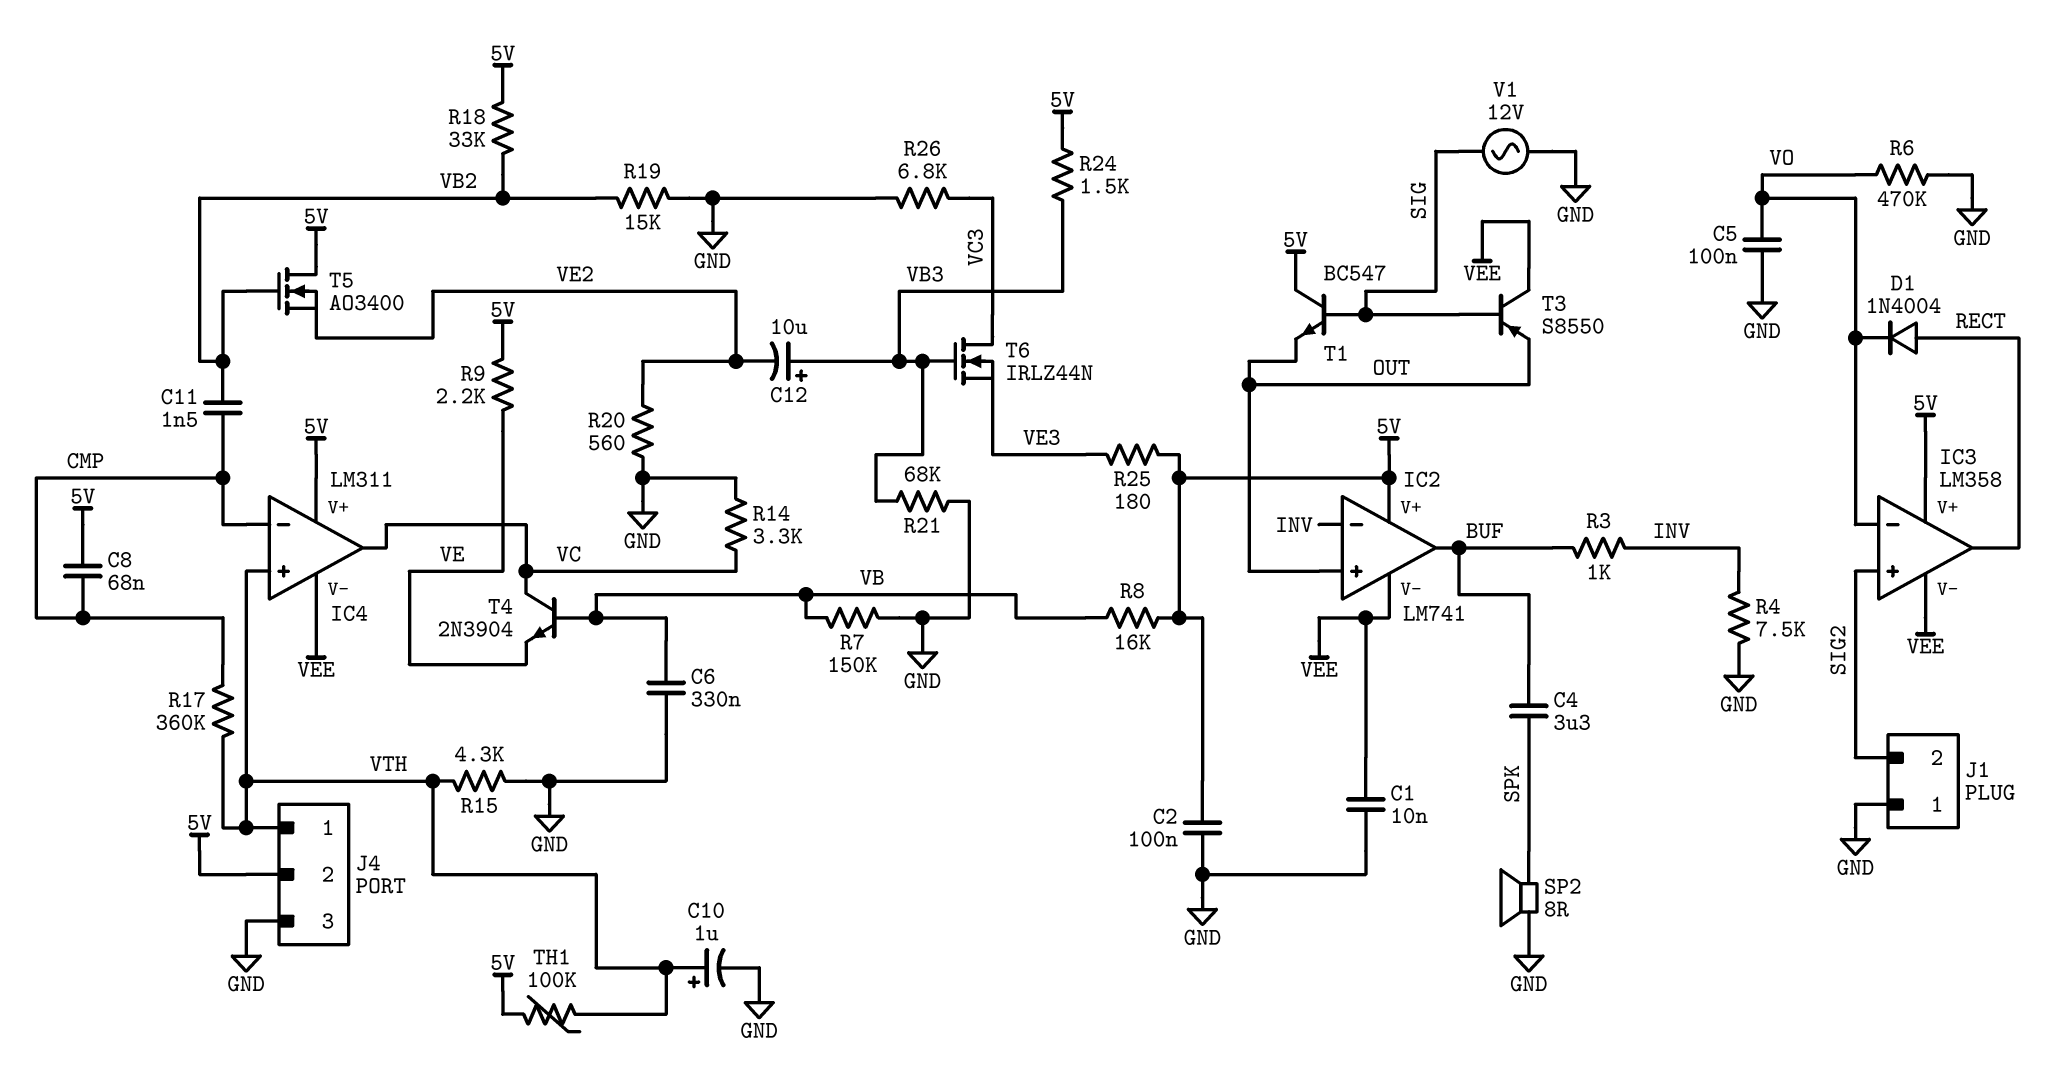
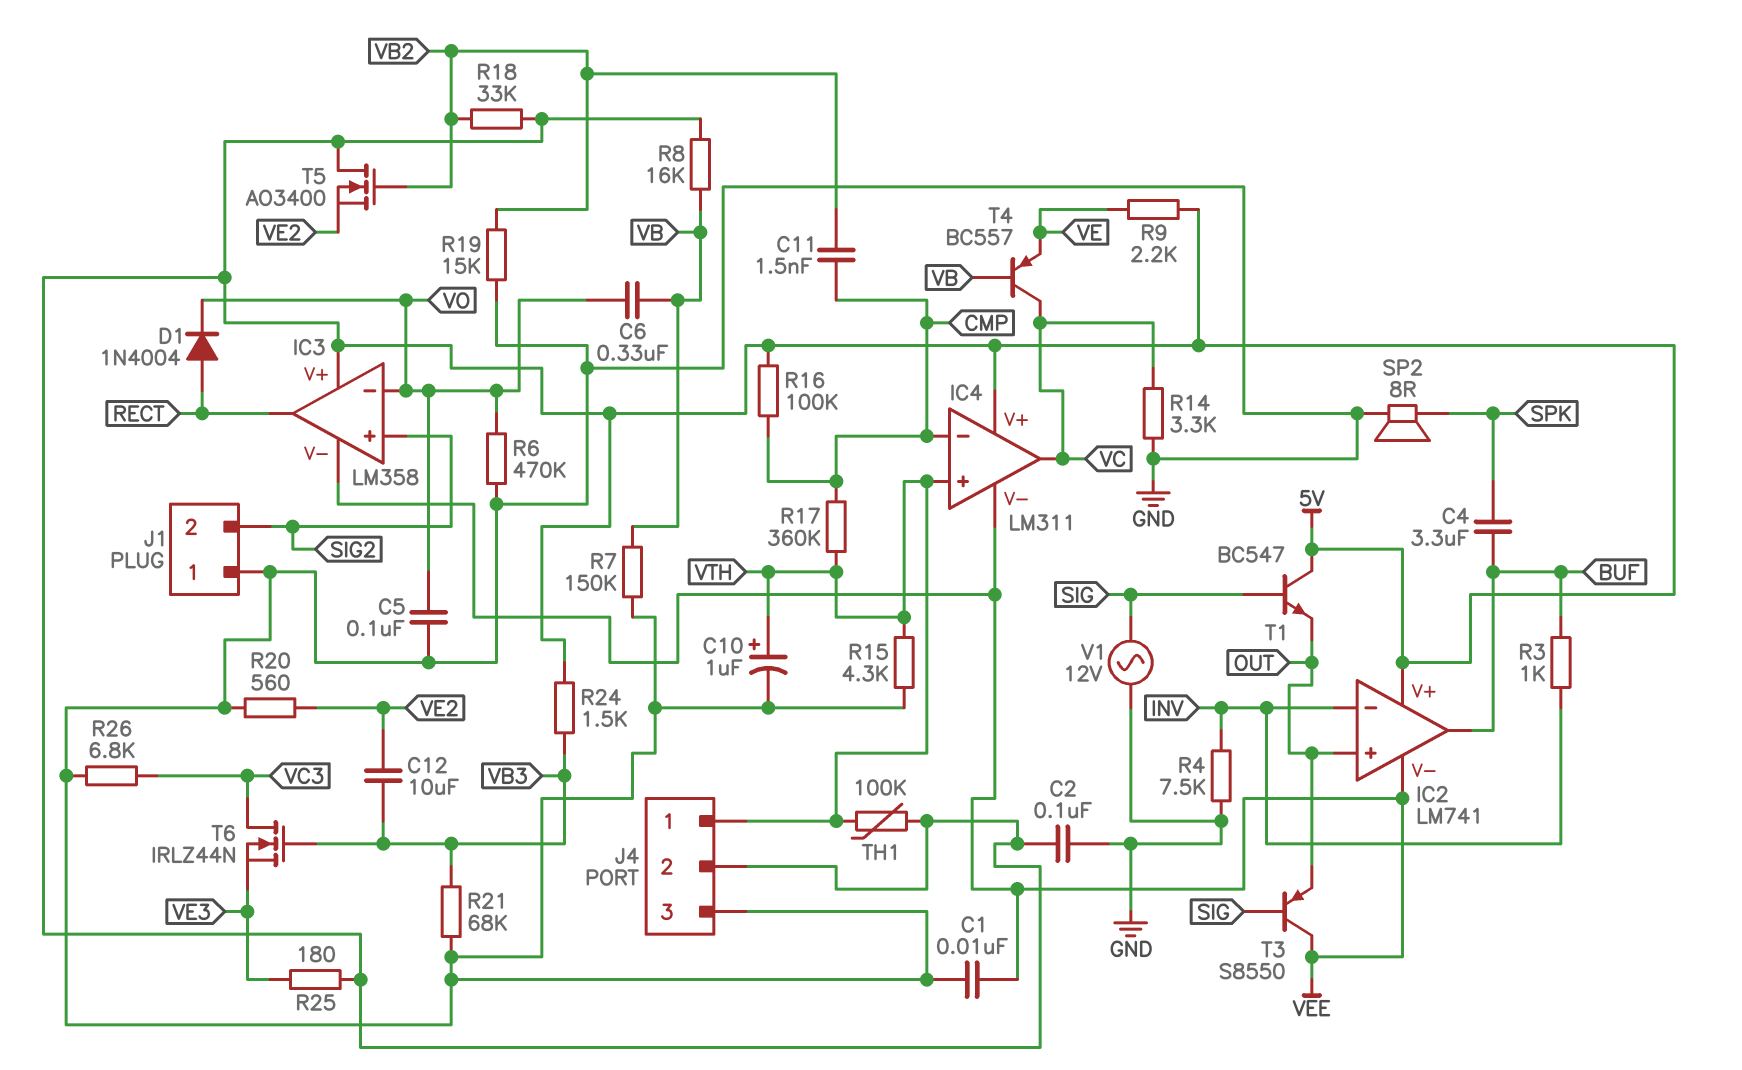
C6: 330nF (GND, VB) -> 330nF (VB, VO)
C8: 68nF (5V, CMP) -> none
C12: 10uF (plus VB3, minus VE2) -> 10uF (VB3, VE2)
R16: none -> 100k (5V, CMP)
T4: NPN 2N3904 (B VB, C VC, E VE) -> PNP BC557 (B VB, C VC, E VE)

